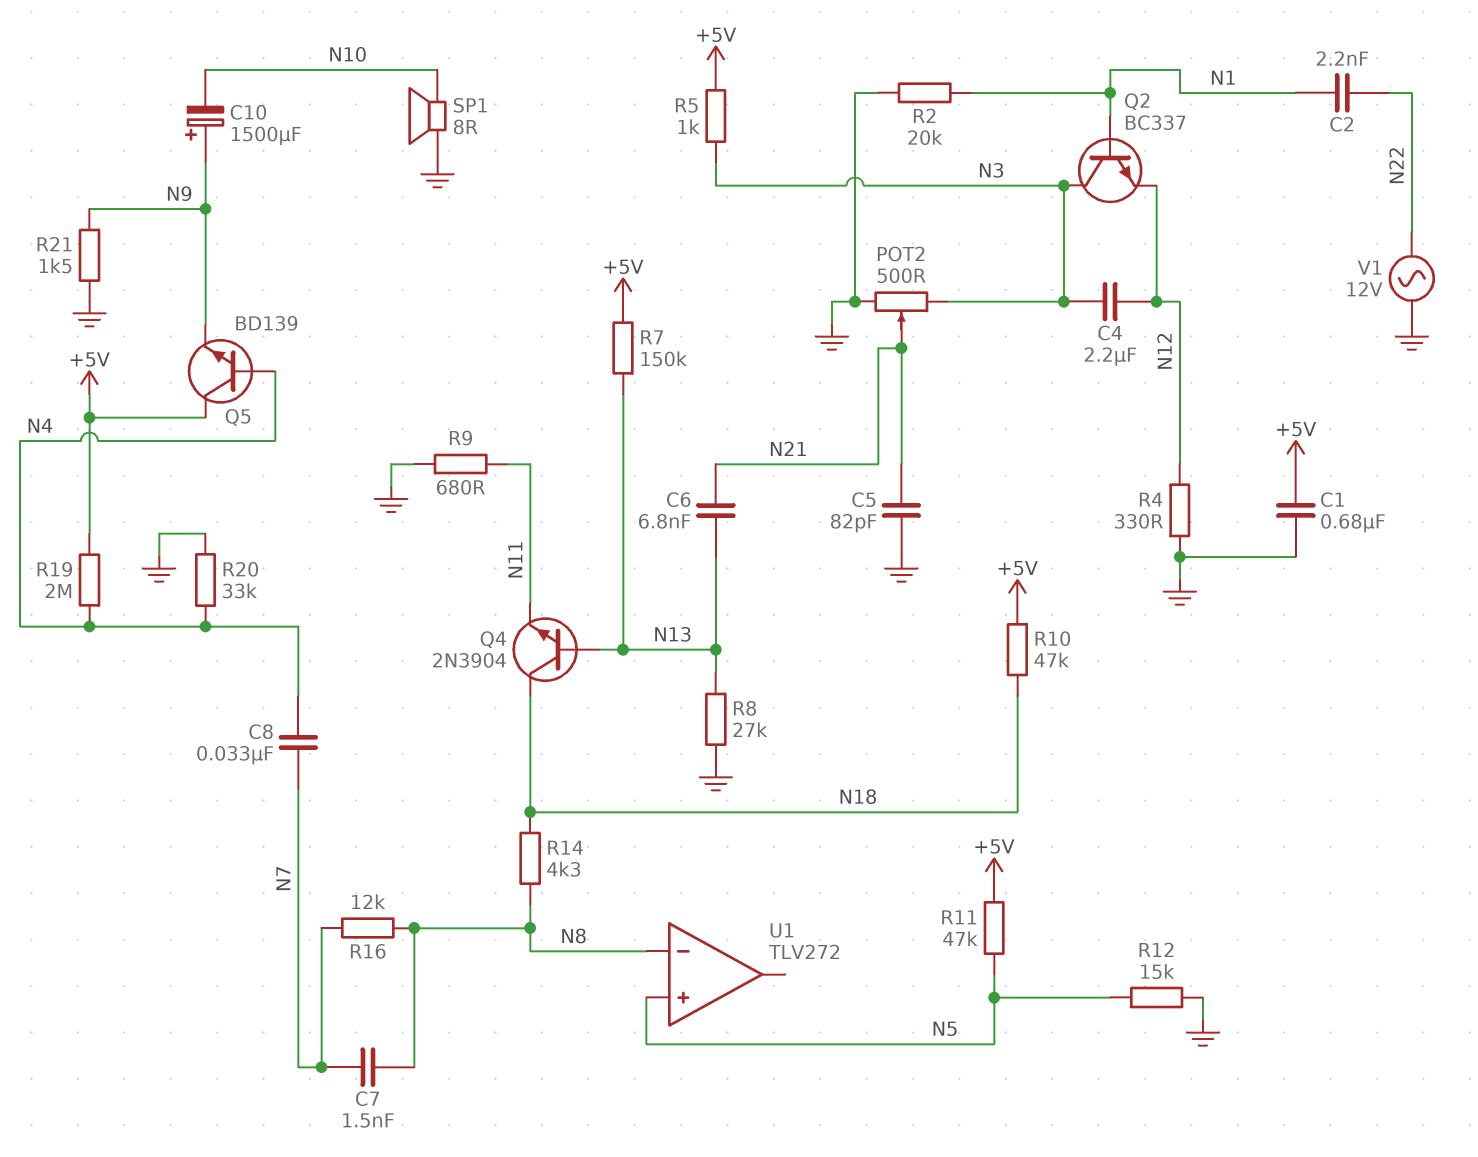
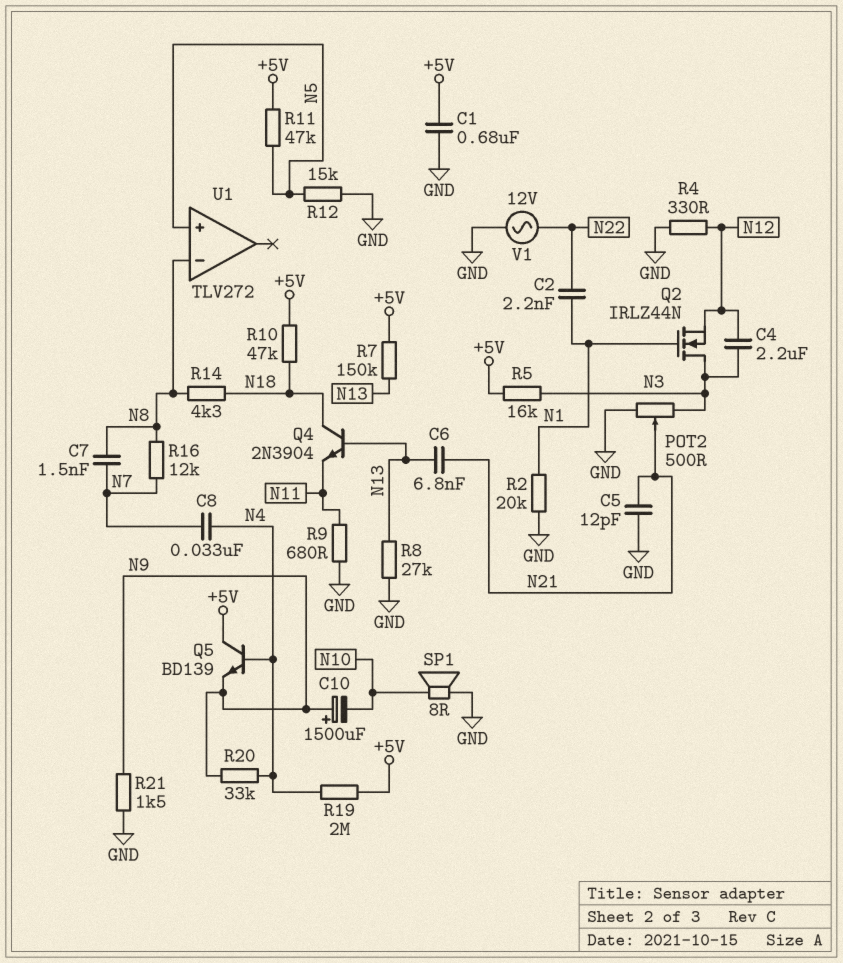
C5: 82pF (GND, N21) -> 12pF (GND, N21)
Q2: NPN BC337 (B N1, C N3, E N12) -> NMOS IRLZ44N (G N1, D N3, S N12)
R5: 1k (+5V, N3) -> 16k (+5V, N3)
R20: 33k (GND, N4) -> 33k (N4, N9)

